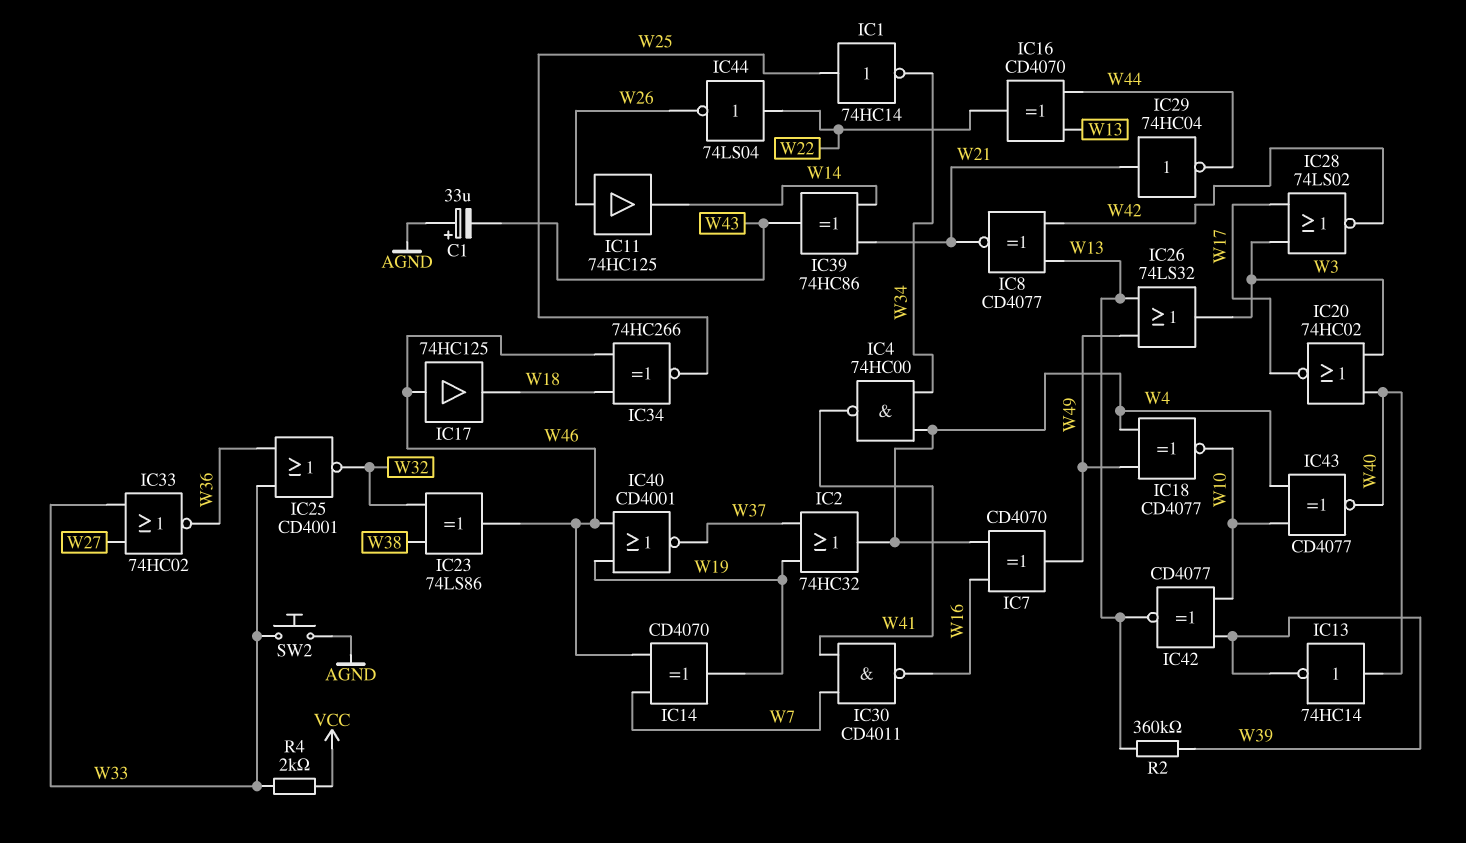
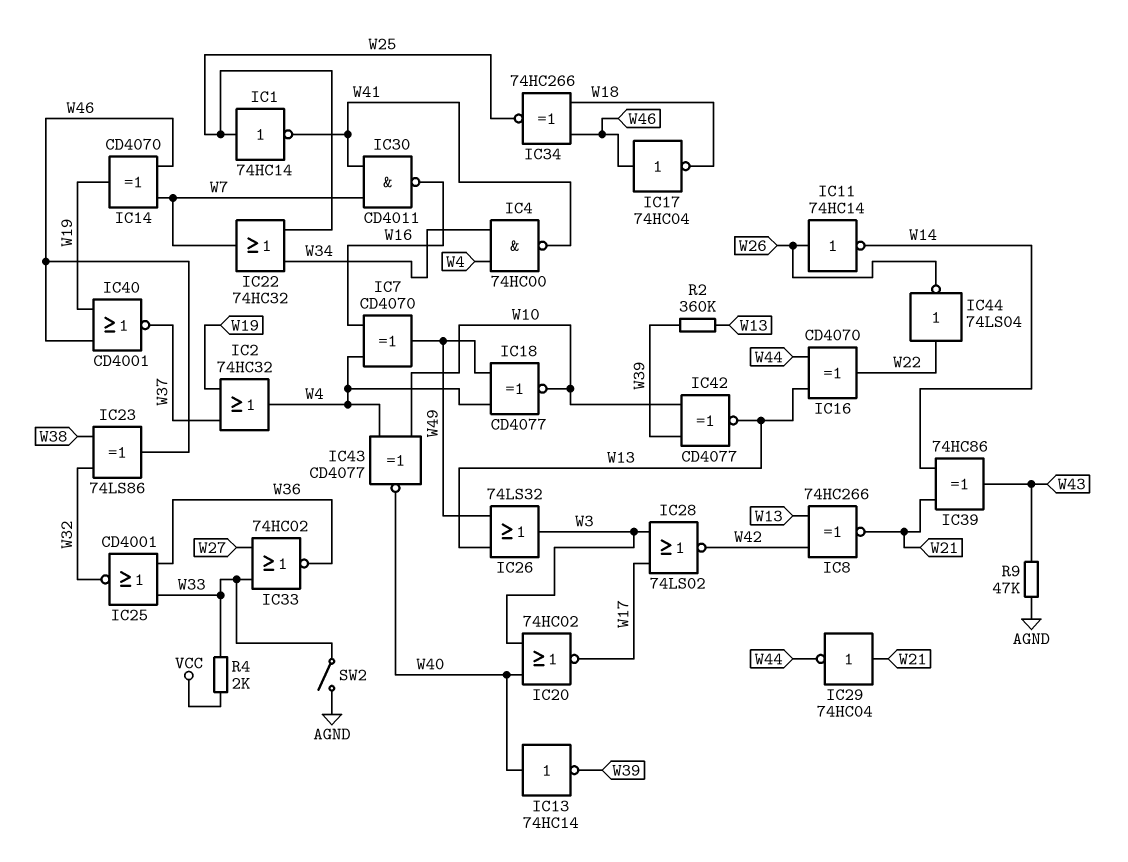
C1: 33uF (plus AGND, minus W43) -> none
IC1: NOT 74HC14 (in W25, out W34) -> NOT 74HC14 (in W25, out W41)
IC8: XNOR CD4077 (in W13, in W42, out W21) -> XNOR 74HC266 (in W13, in W42, out W21)
IC11: buffer 74HC125 (in W26, out W14) -> NOT 74HC14 (in W26, out W14)
IC17: buffer 74HC125 (in W46, out W18) -> NOT 74HC04 (in W46, out W18)
IC22: none -> OR 74HC32 (in W25, in W34, out W7)
R9: none -> 47k (AGND, W43)
SW2: button (AGND, W33) -> switch (AGND, W33)

